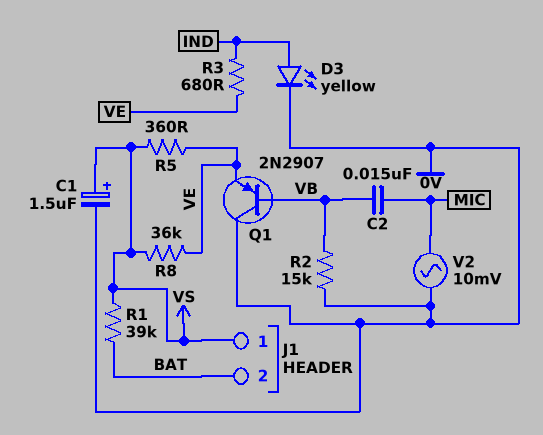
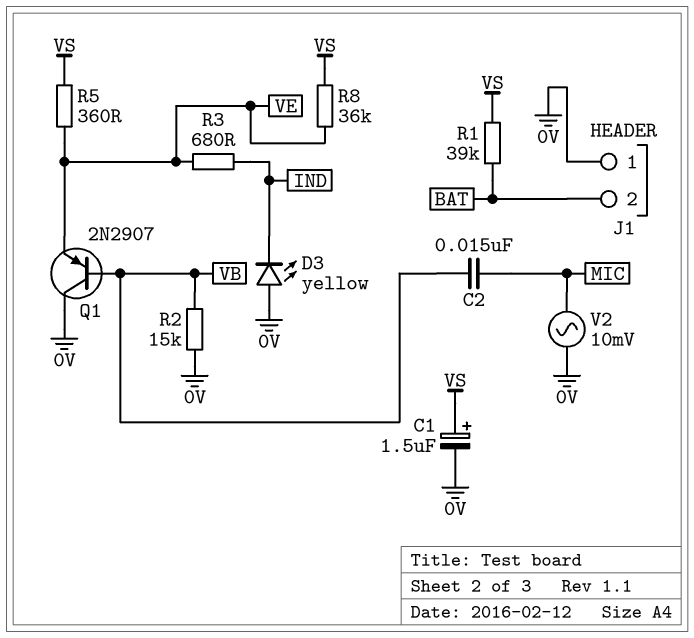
D3: LED yellow (A IND, K 0V) -> LED yellow (A 0V, K IND)
J1 pin 1: VS -> 0V

